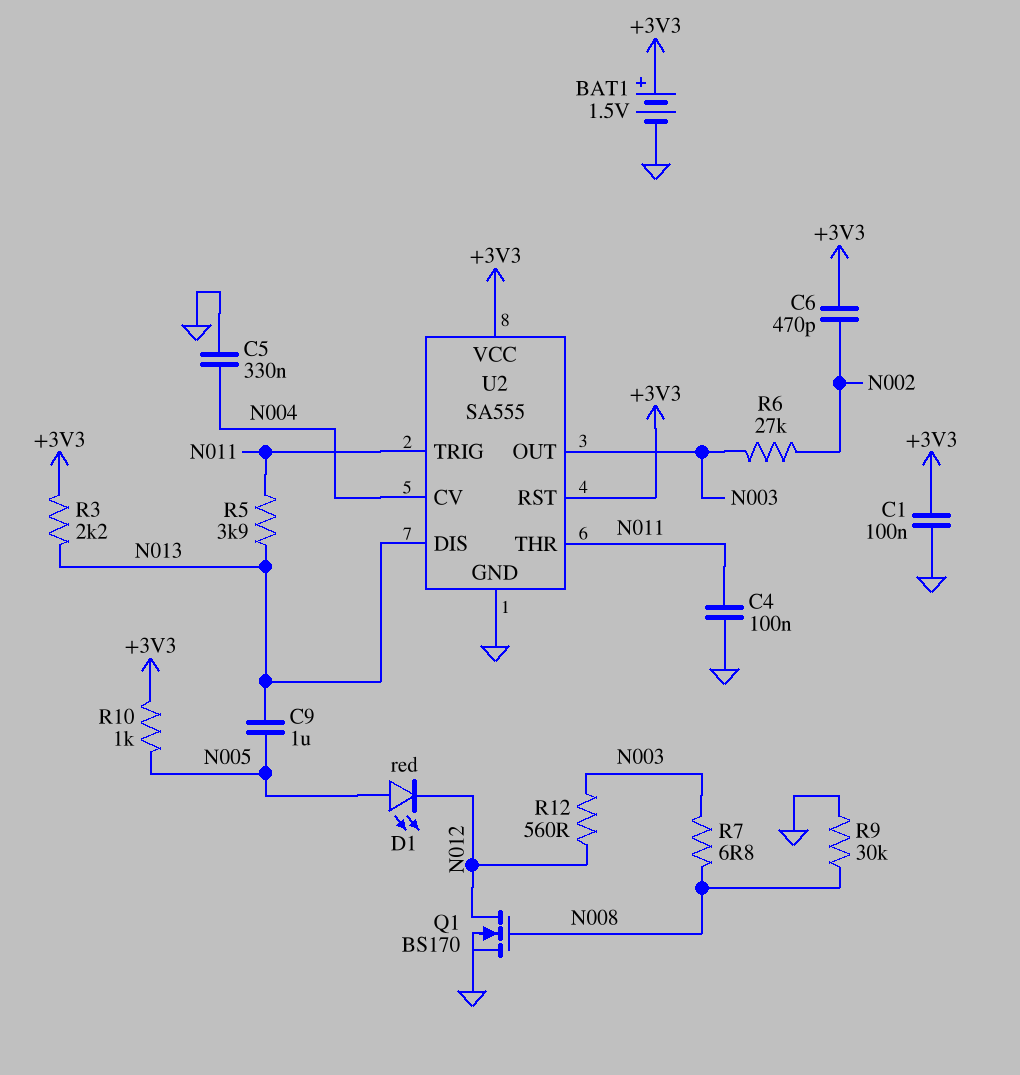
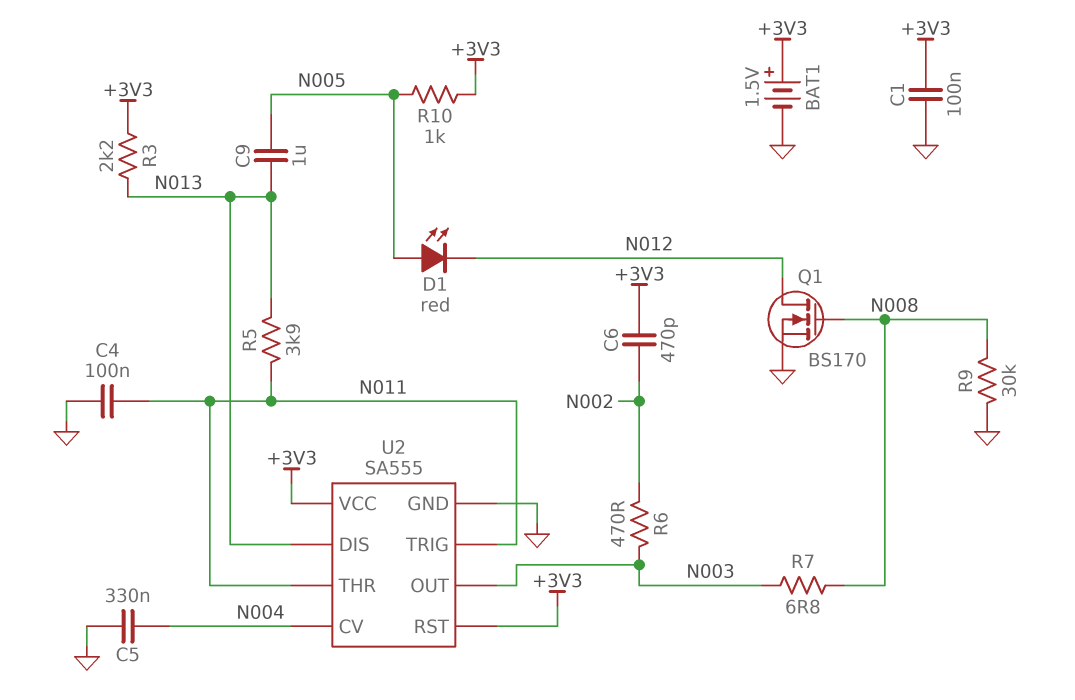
R6: 27k (N002, N003) -> 470 (N002, N003)
R12: 560 (N003, N012) -> none

